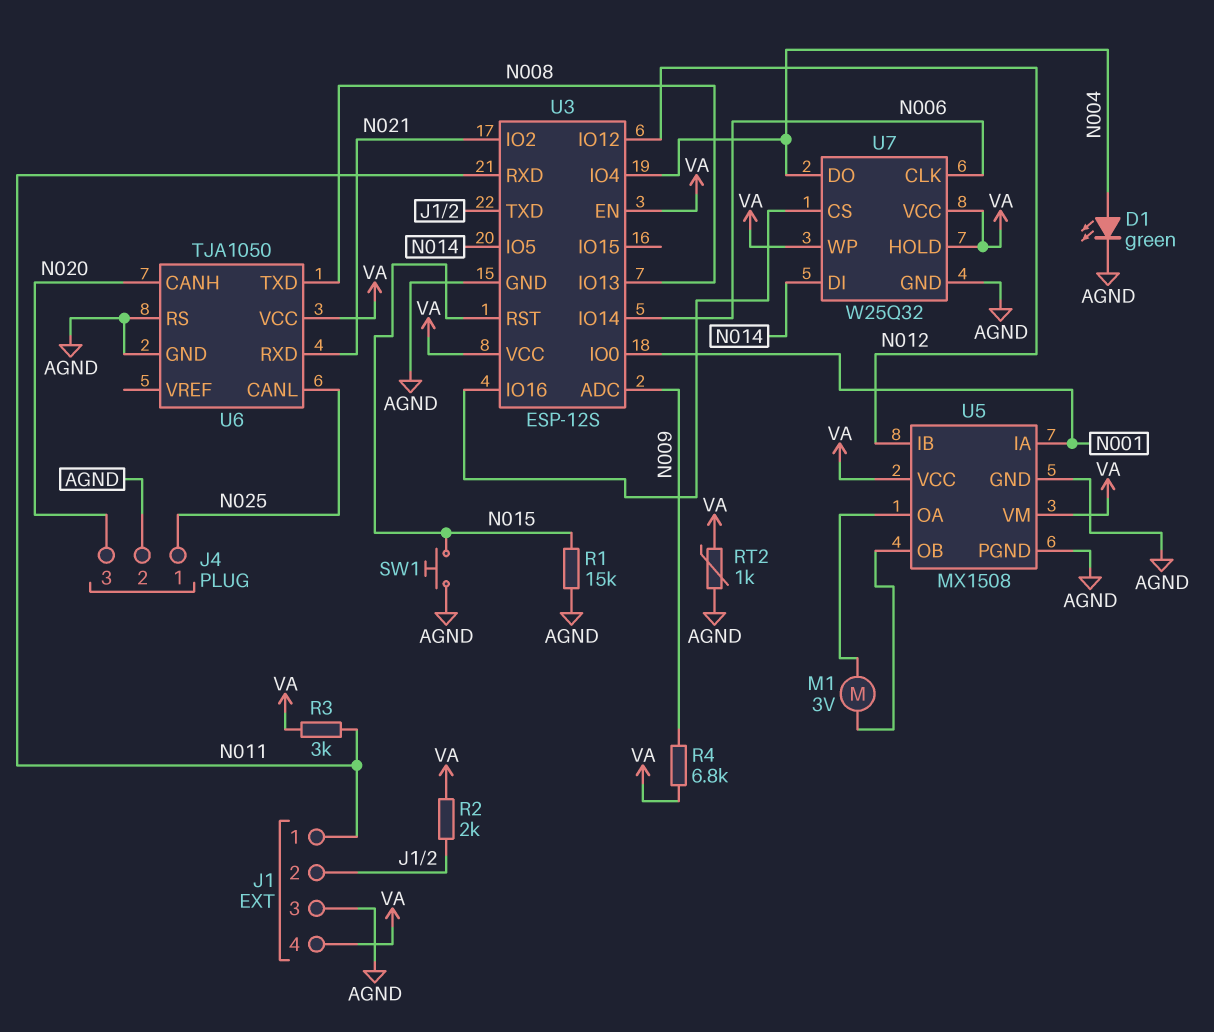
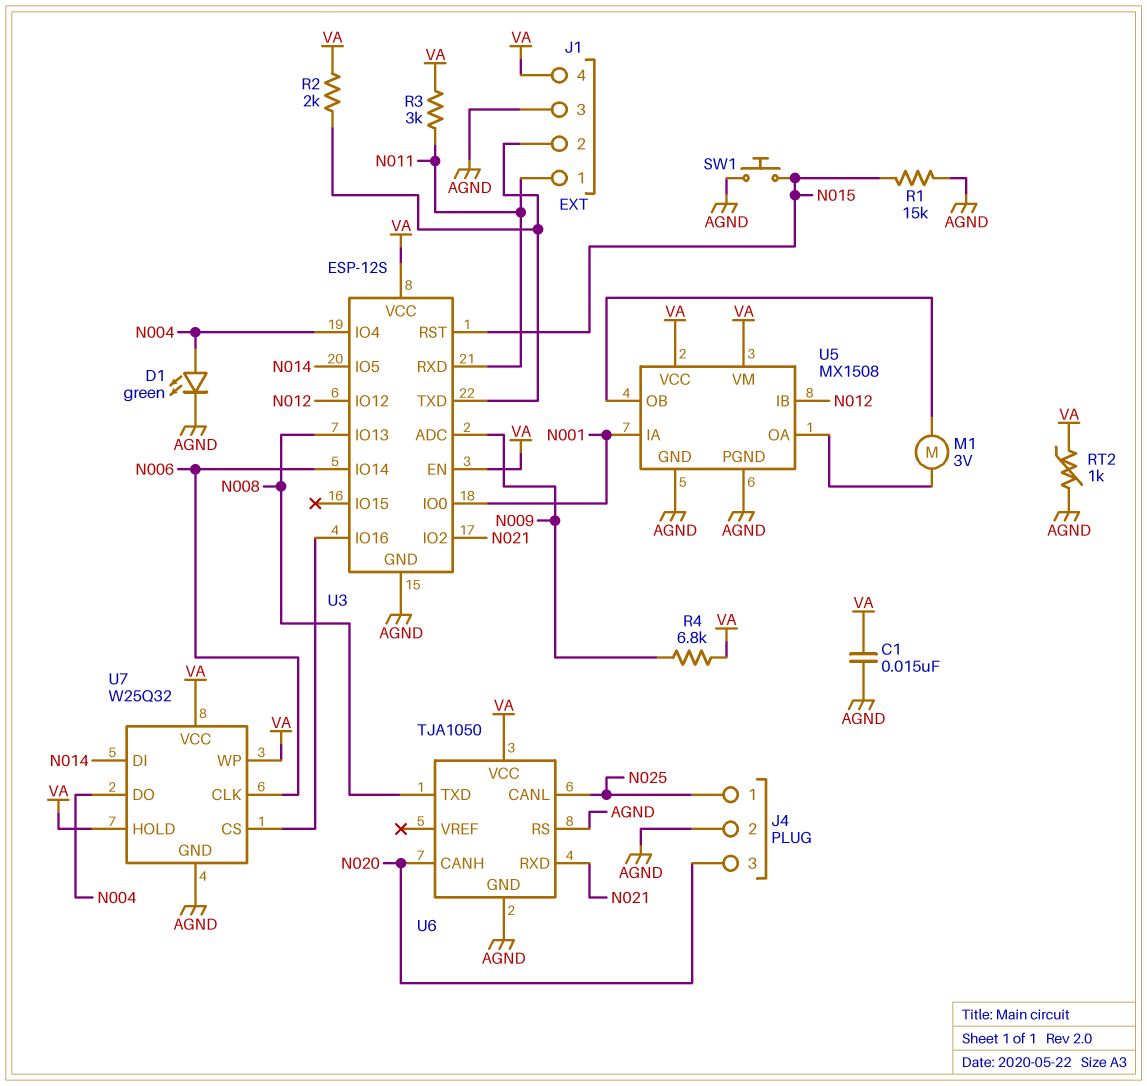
C1: none -> 15nF (AGND, VA)

